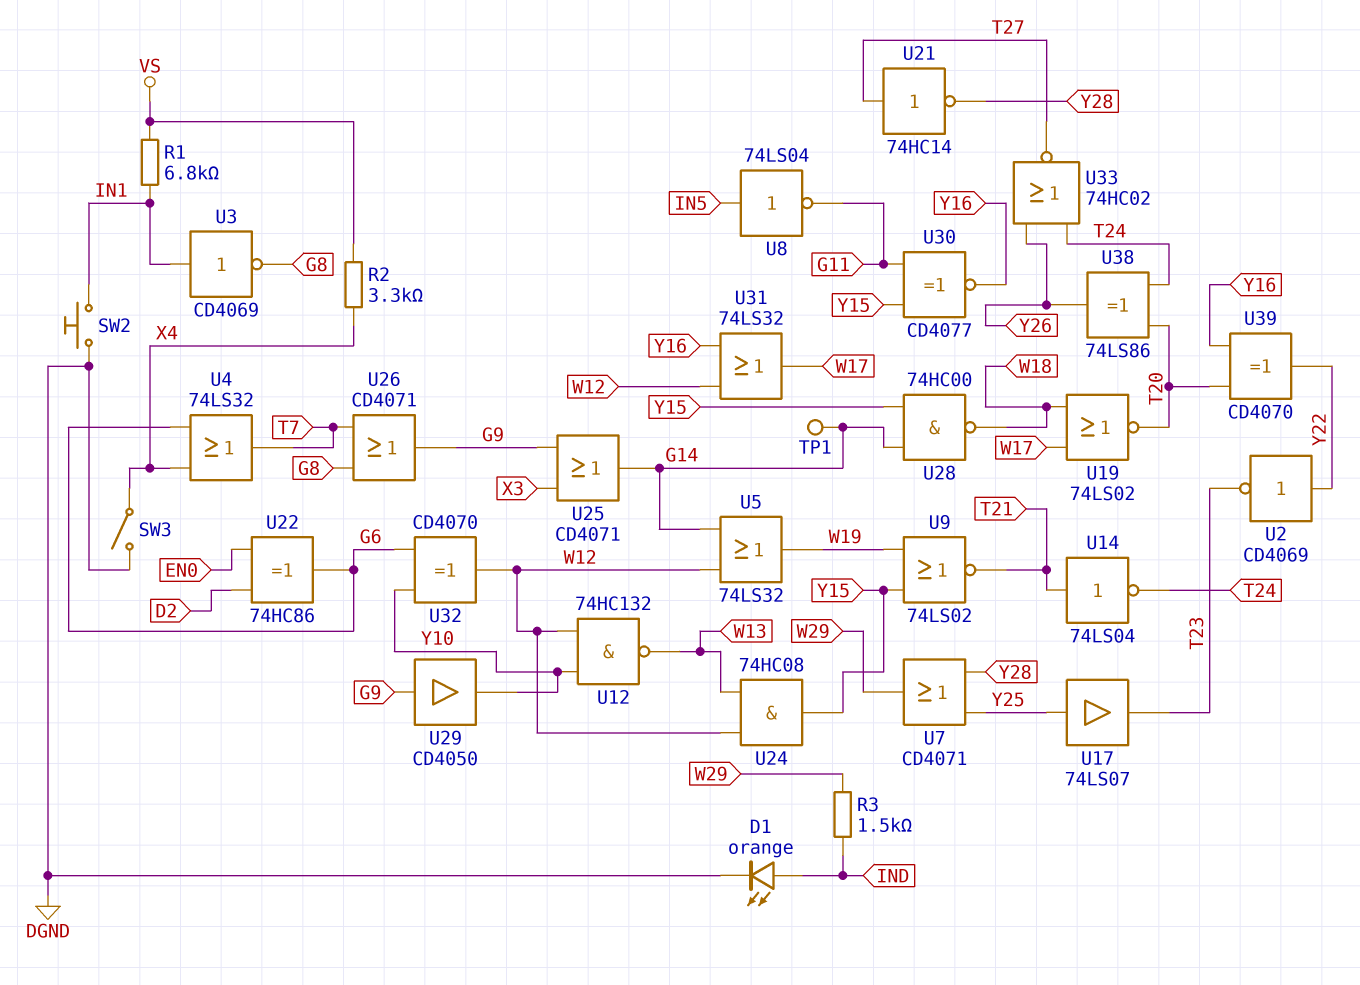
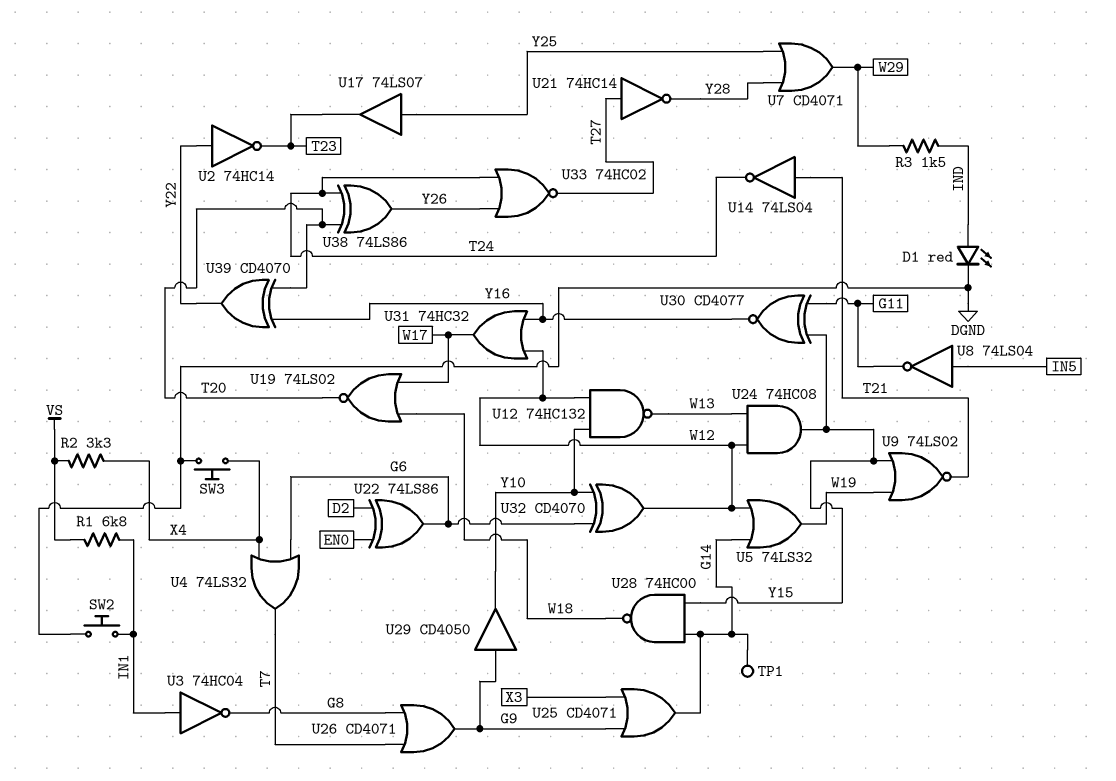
D1: LED orange (A IND, K DGND) -> LED red (A IND, K DGND)
SW3: switch (DGND, X4) -> button (DGND, X4)
U2: NOT CD4069 (in Y22, out T23) -> NOT 74HC14 (in Y22, out T23)
U3: NOT CD4069 (in IN1, out G8) -> NOT 74HC04 (in IN1, out G8)
U22: XOR 74HC86 (in D2, in EN0, out G6) -> XOR 74LS86 (in D2, in EN0, out G6)
U31: OR 74LS32 (in W12, in Y16, out W17) -> OR 74HC32 (in W12, in Y16, out W17)

